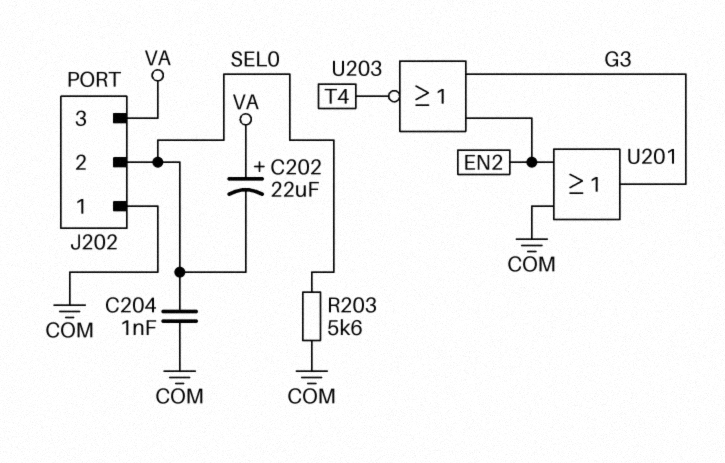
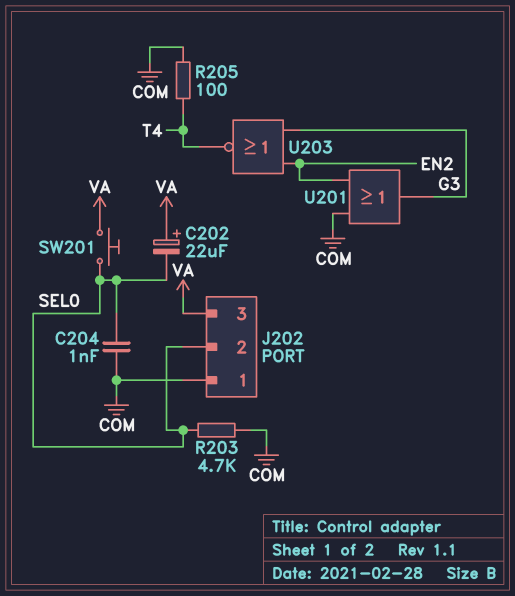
R203: 5.6k (COM, SEL0) -> 4.7k (COM, SEL0)
R205: none -> 100 (COM, T4)
SW201: none -> button (SEL0, VA)

